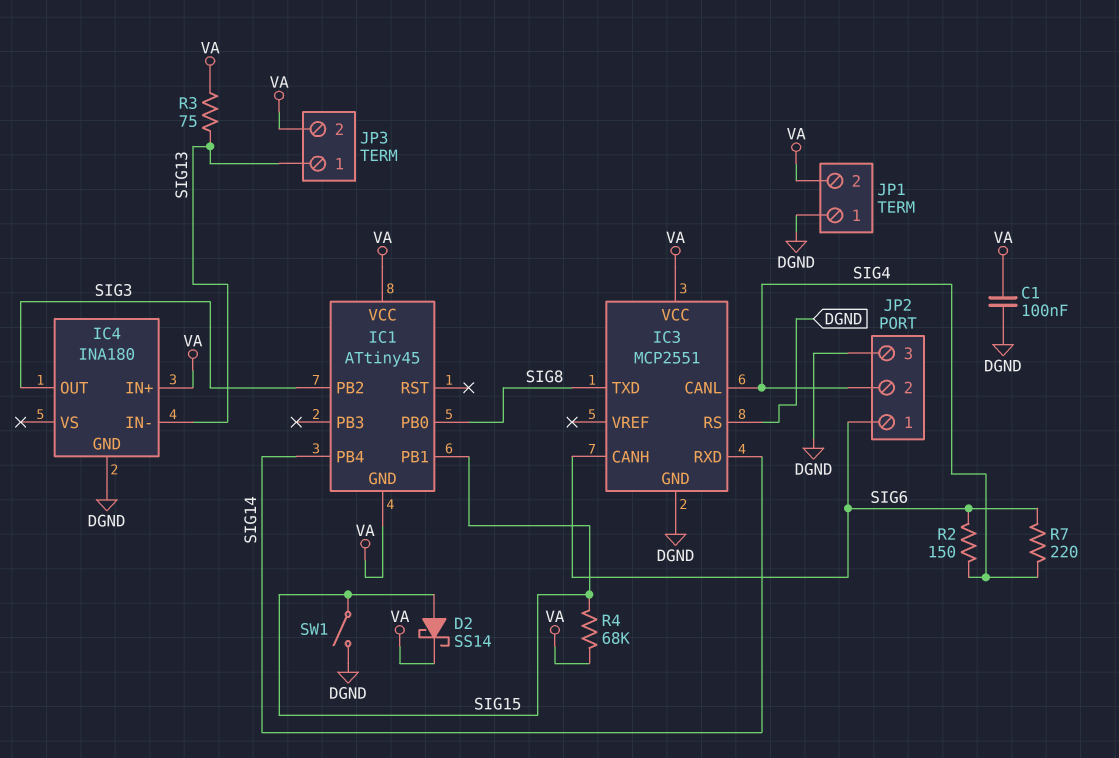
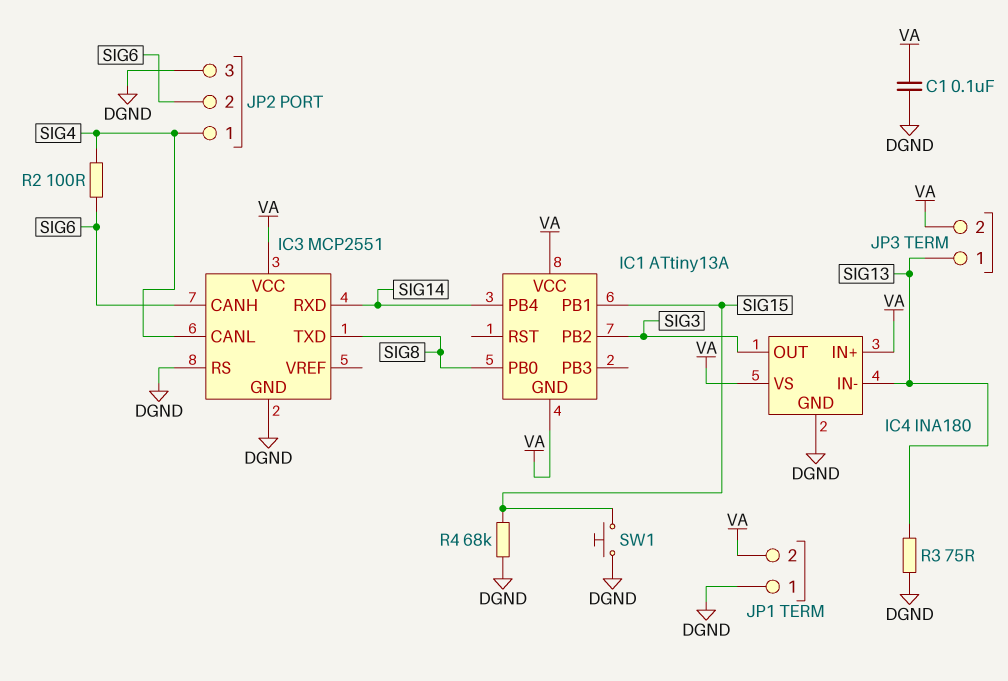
D2: schottky SS14 (A SIG15, K VA) -> none
IC1: ATtiny45 -> ATtiny13A
IC4 pin VS: none -> VA
JP2 pin 1: SIG6 -> SIG4
JP2 pin 2: SIG4 -> SIG6
R2: 150 (SIG4, SIG6) -> 100 (SIG4, SIG6)
R3: 75 (SIG13, VA) -> 75 (DGND, SIG13)
R4: 68k (SIG15, VA) -> 68k (DGND, SIG15)
R7: 220 (SIG4, SIG6) -> none
SW1: switch (DGND, SIG15) -> button (DGND, SIG15)

